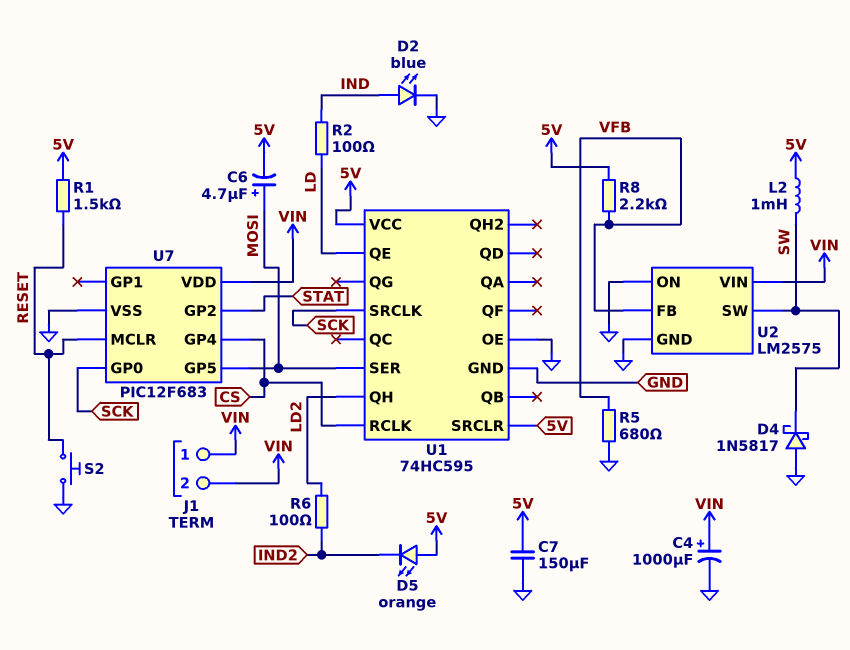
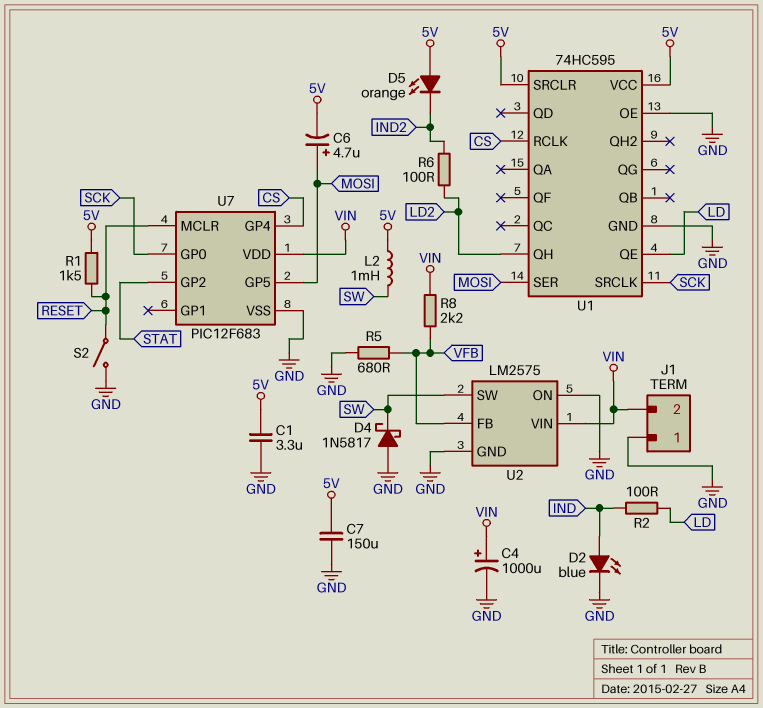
C1: none -> 3.3uF (5V, GND)
J1 pin 1: VIN -> GND
R8: 2.2k (5V, VFB) -> 2.2k (VFB, VIN)
S2: button (GND, RESET) -> switch (GND, RESET)

